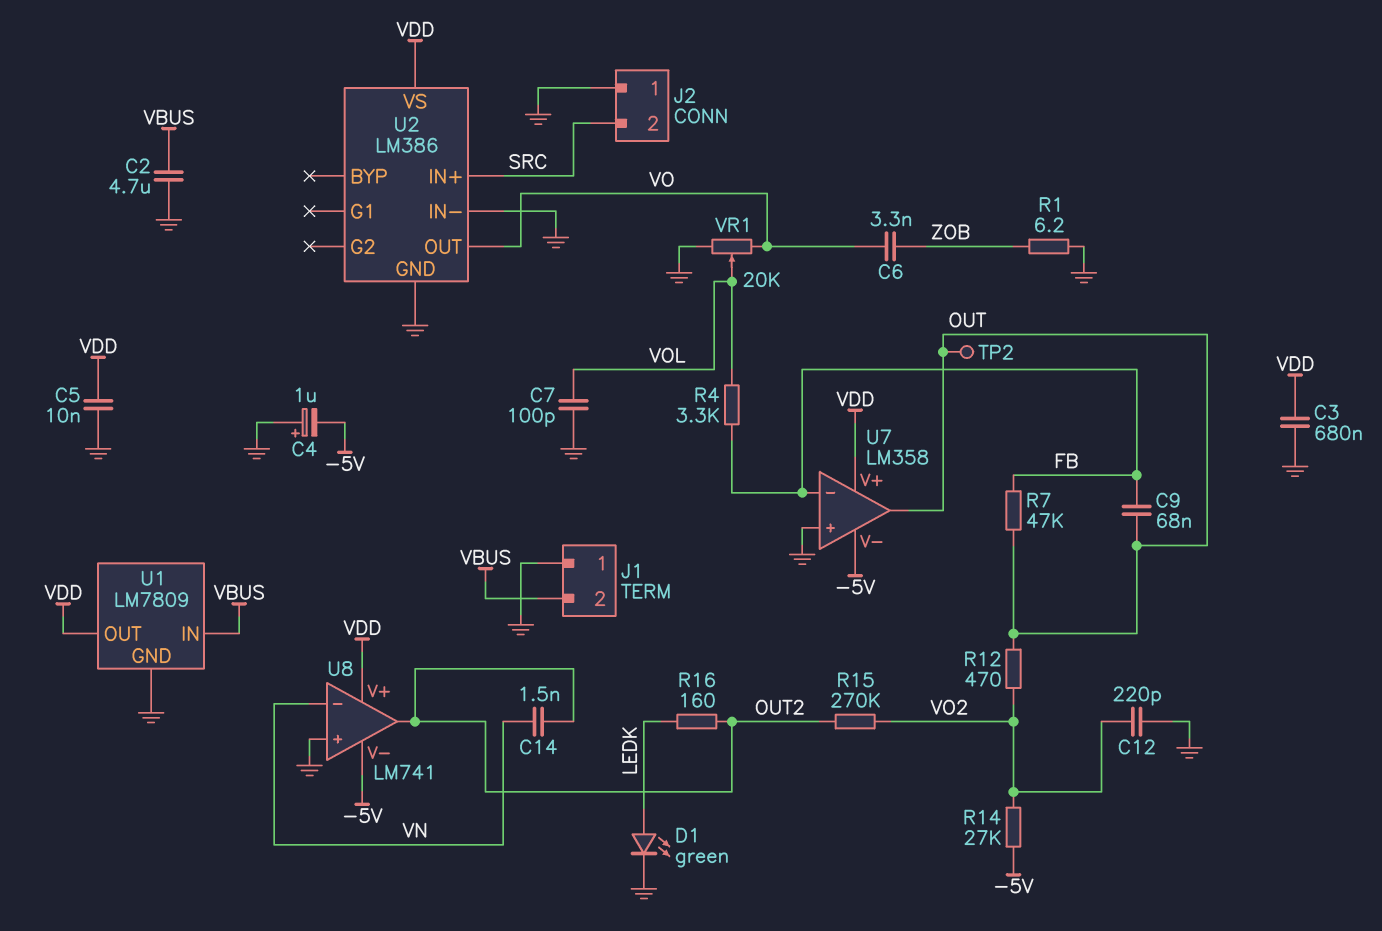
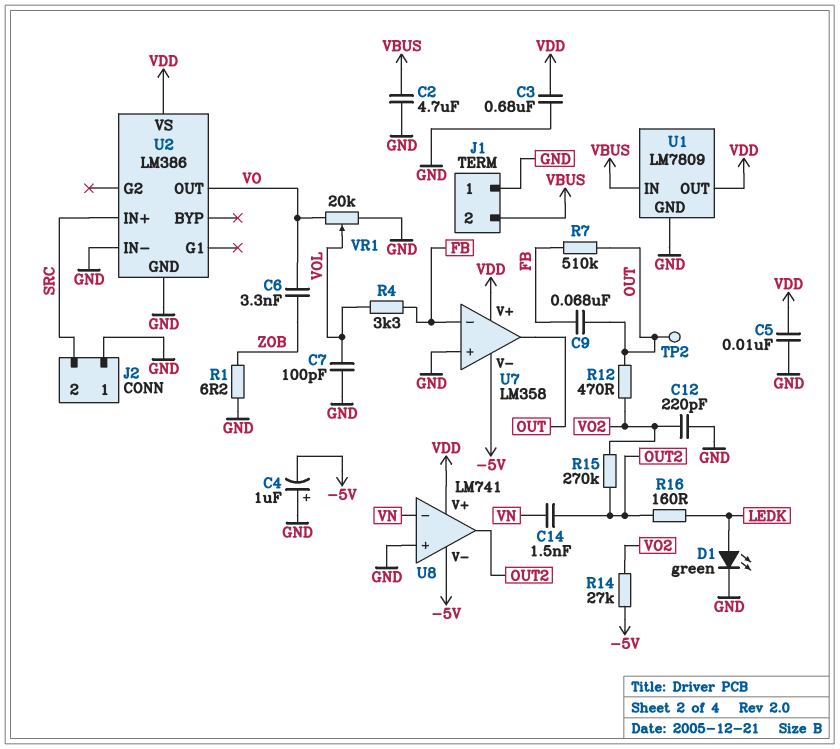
R7: 47k (FB, OUT) -> 510k (FB, OUT)

